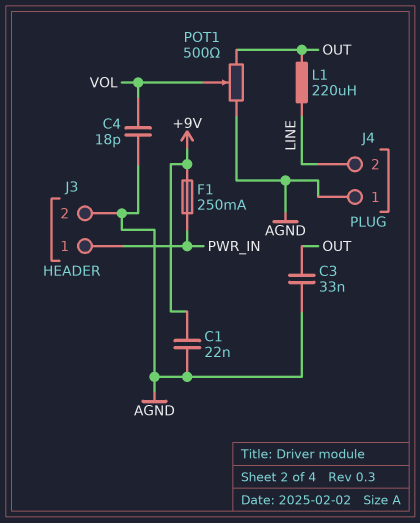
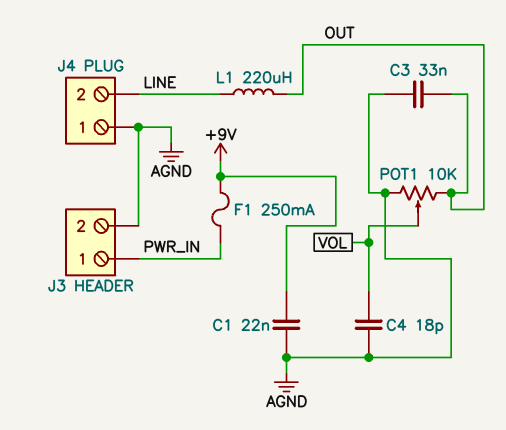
POT1: 500 (AGND, OUT, wiper VOL) -> 10k (AGND, OUT, wiper VOL)

